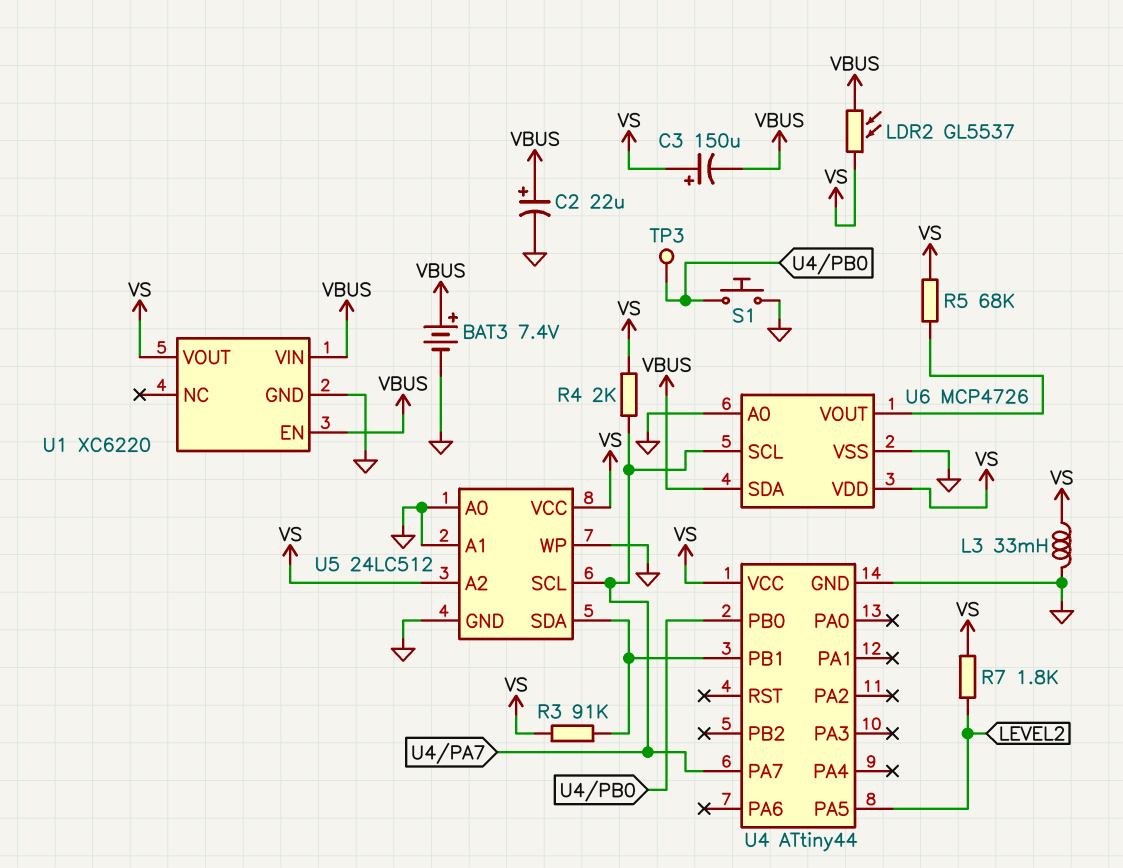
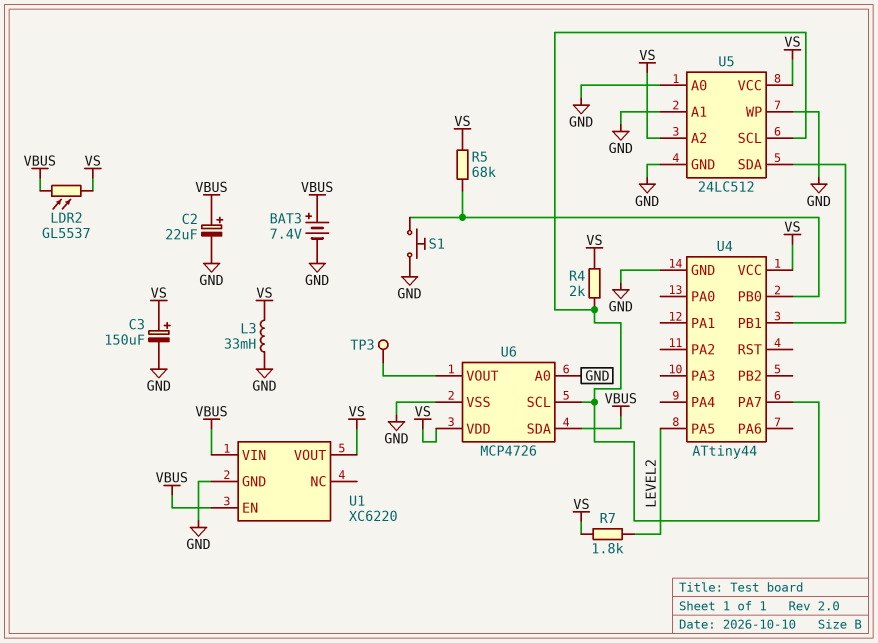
C3: 150uF (plus VS, minus VBUS) -> 150uF (plus VS, minus GND)
R3: 91k (U4/PB1, VS) -> none
R5: 68k (U6/VOUT, VS) -> 68k (U4/PB0, VS)
TP3: test point (U4/PB0) -> test point (U6/VOUT)

